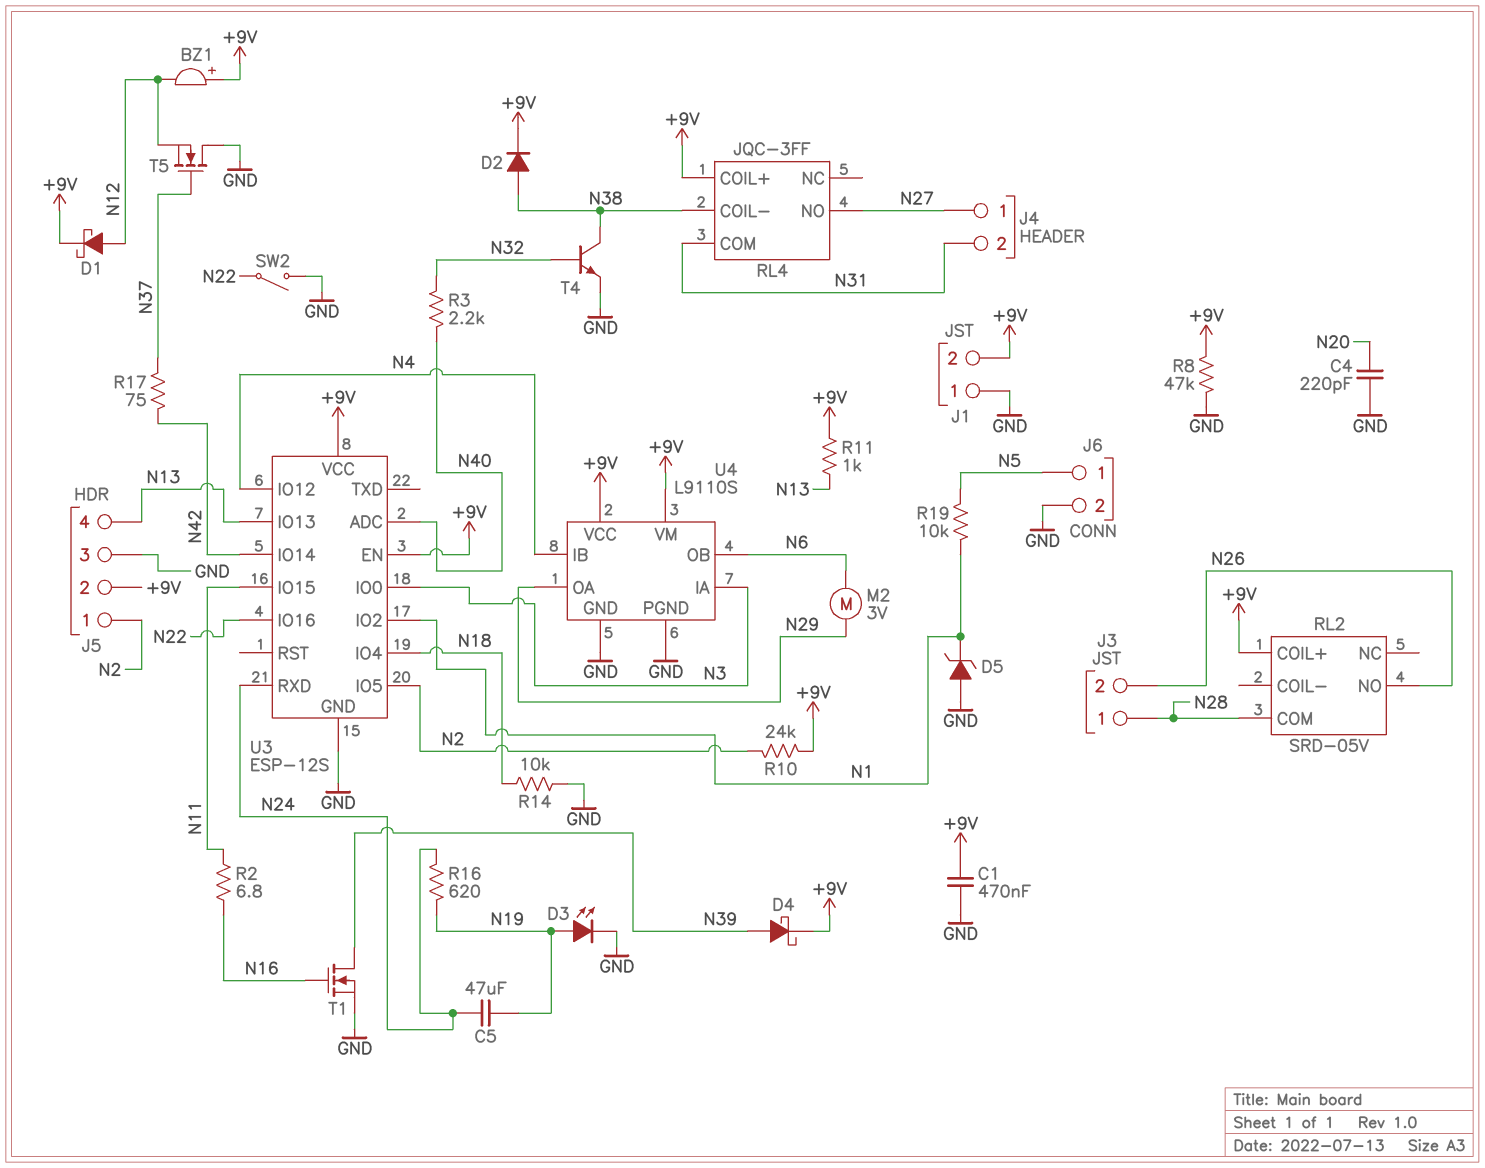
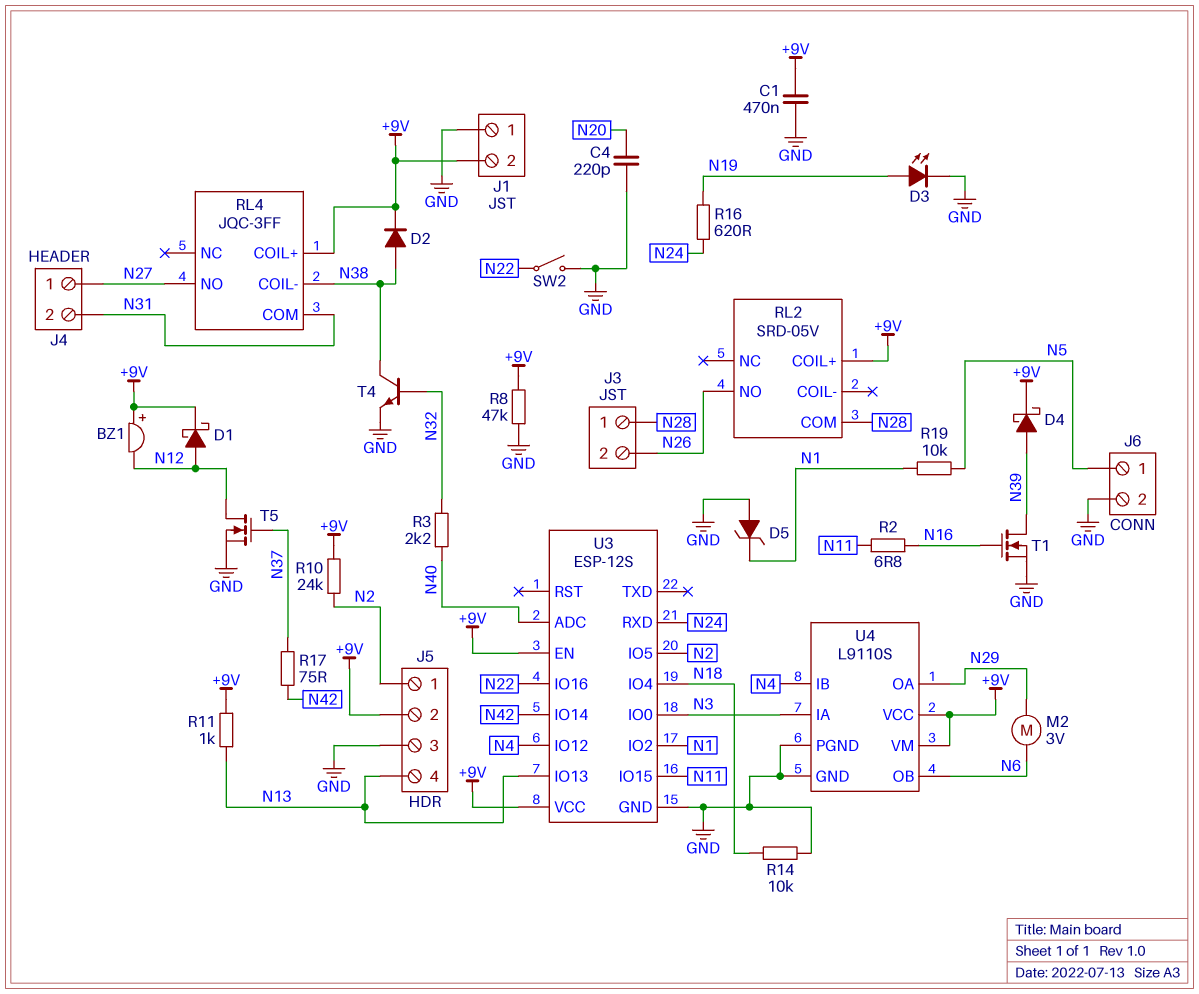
C5: 47uF (N19, N24) -> none
T5: NMOS (G N37, D GND, S N12) -> NMOS (G N37, D N12, S GND)

